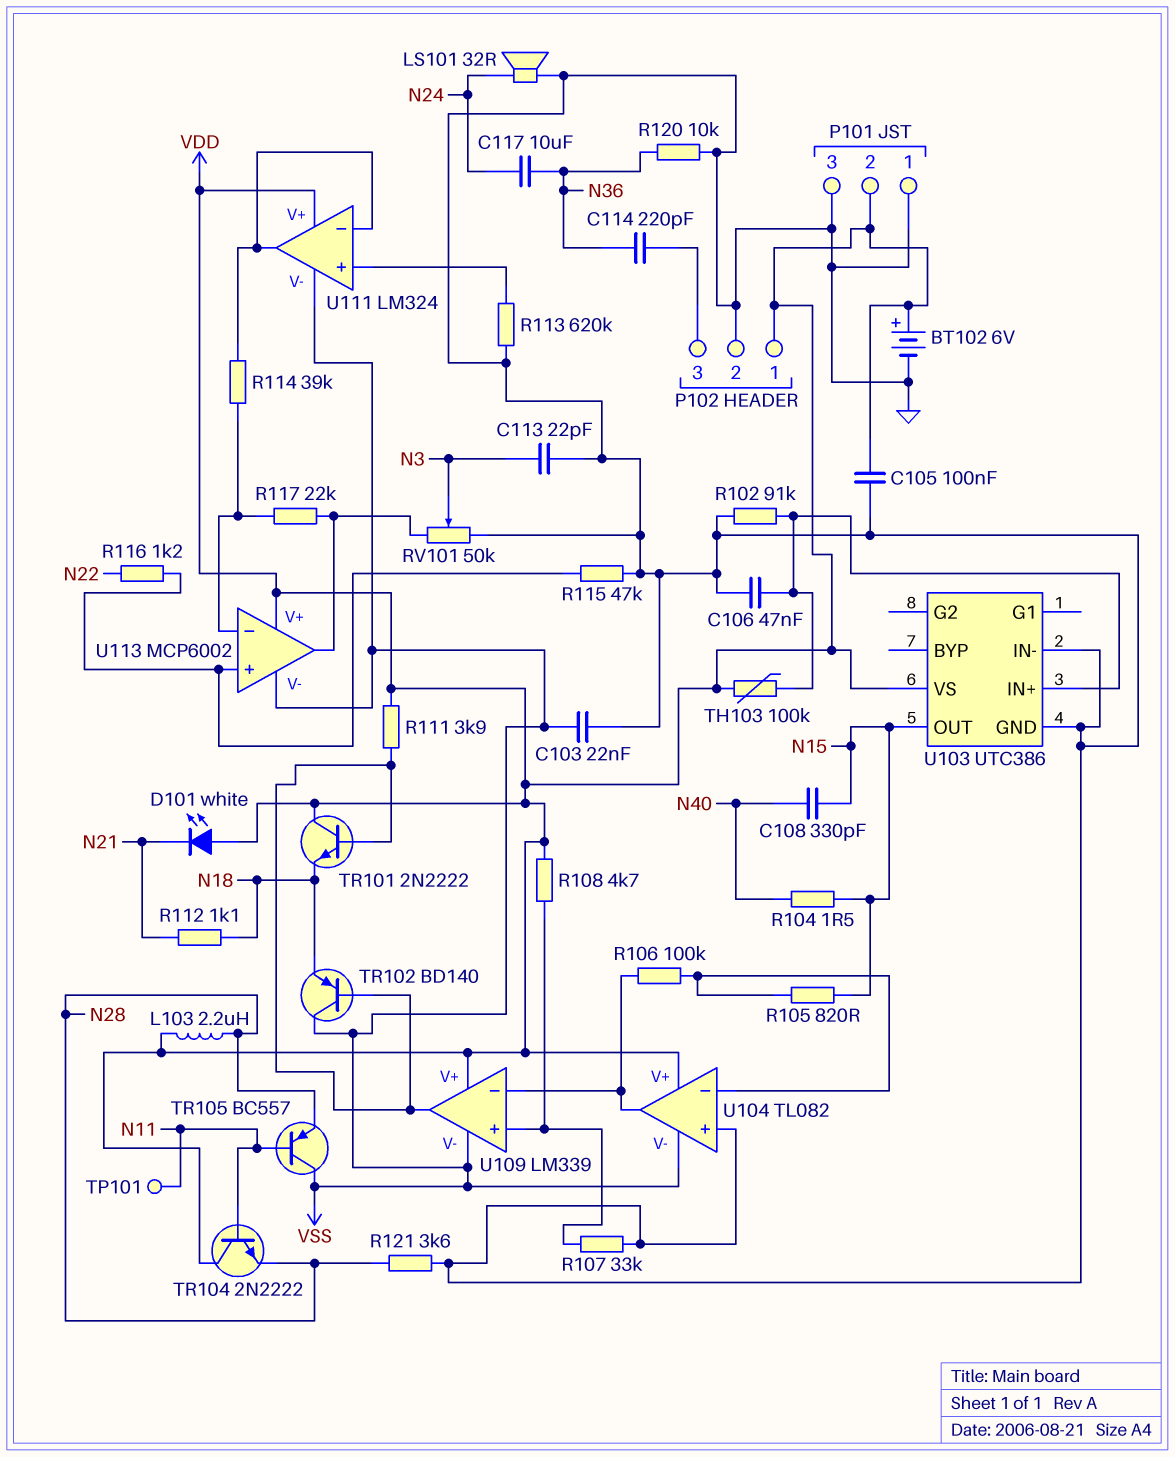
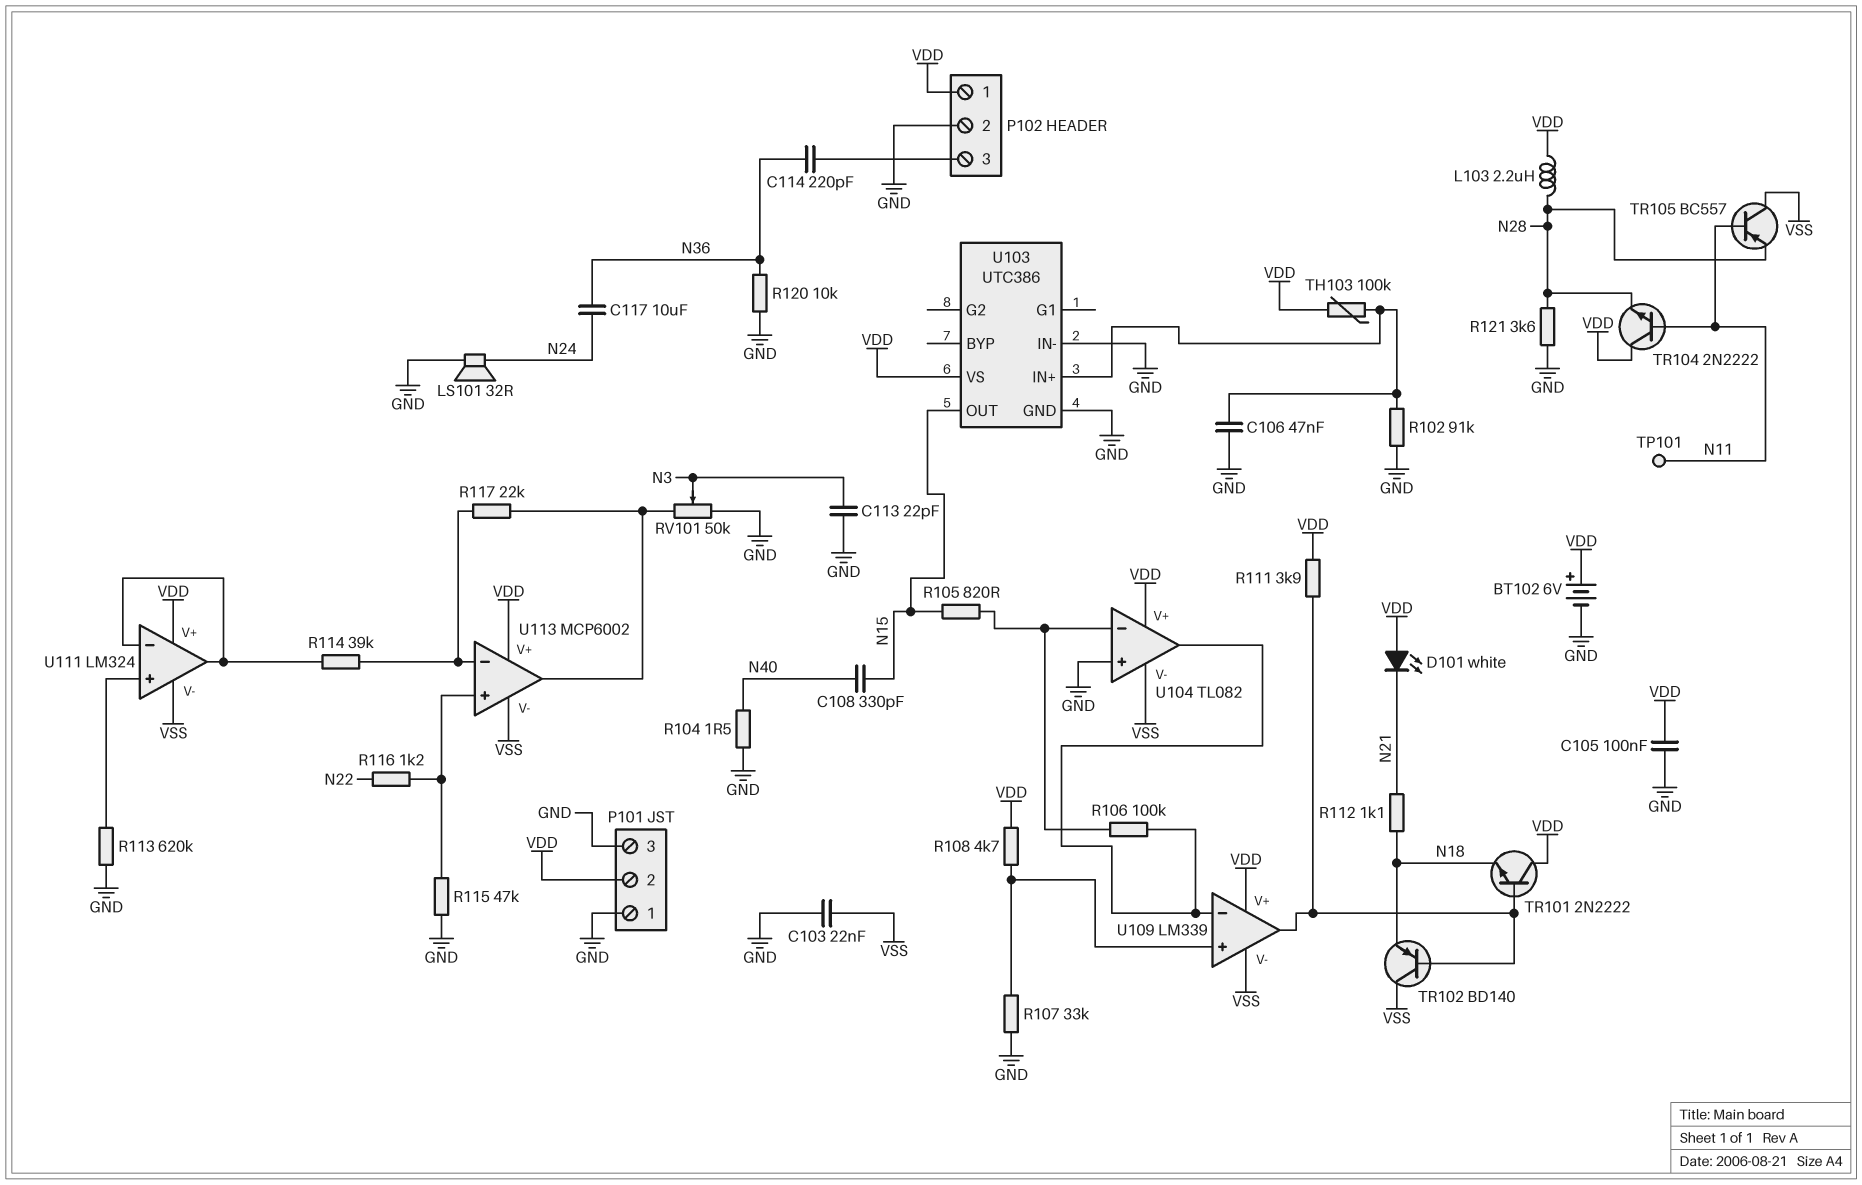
R104: 1.5 (N15, N40) -> 1.5 (GND, N40)

